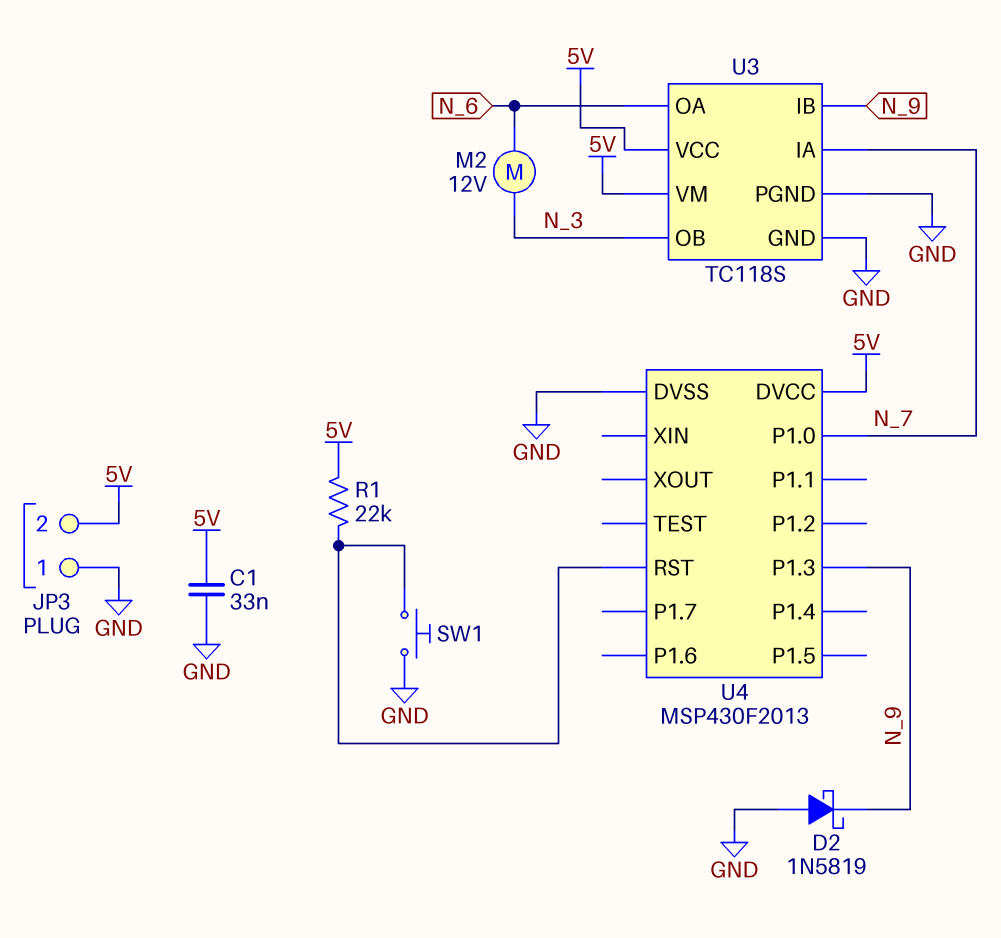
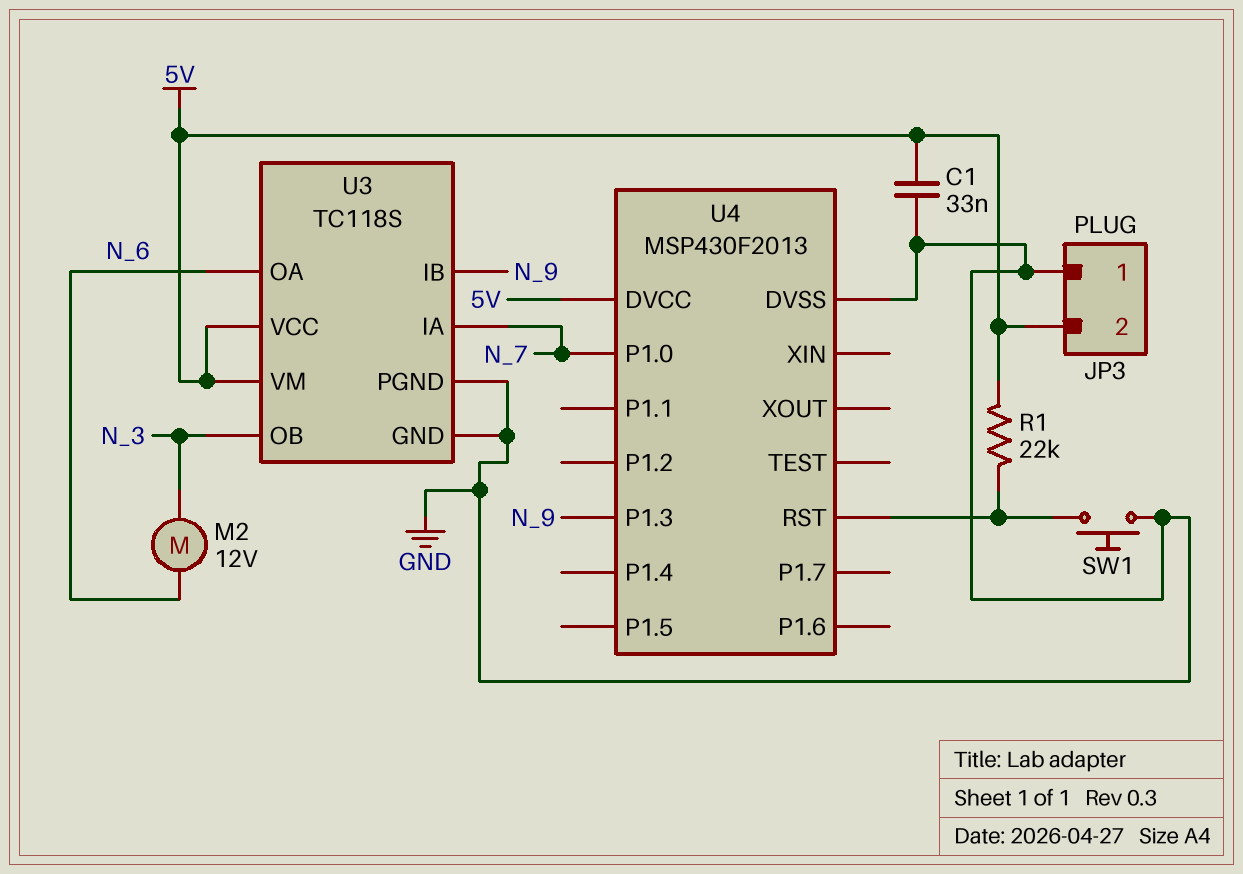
D2: schottky 1N5819 (A GND, K N_9) -> none

